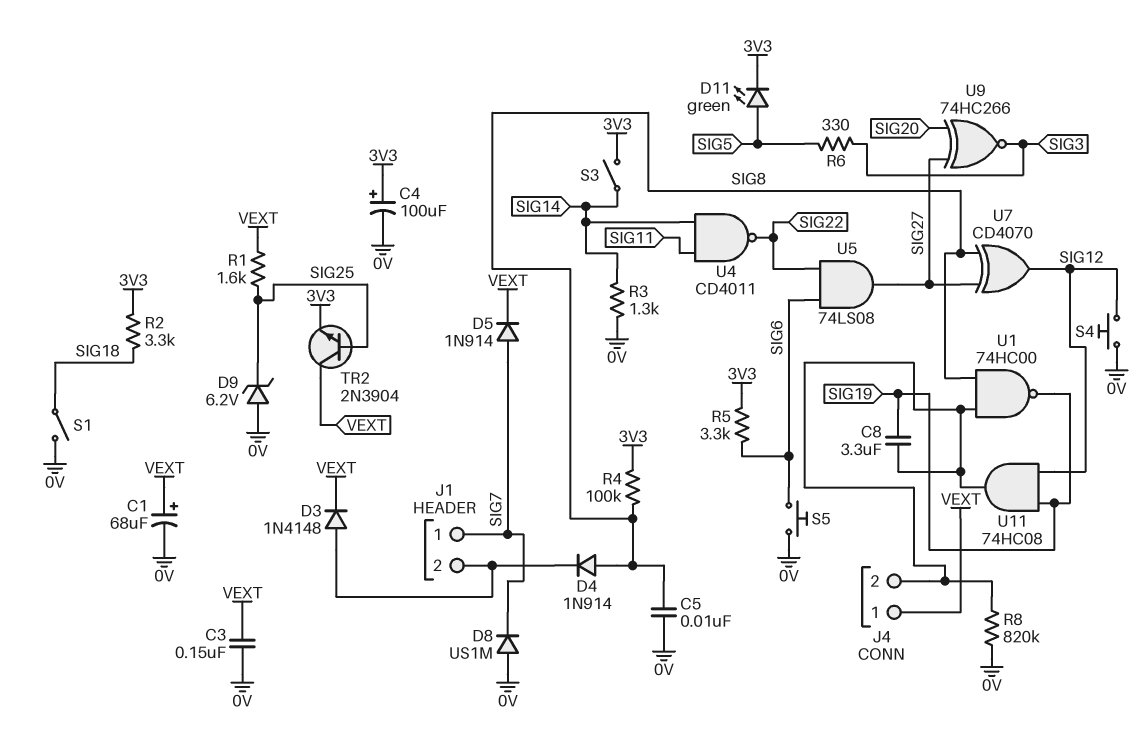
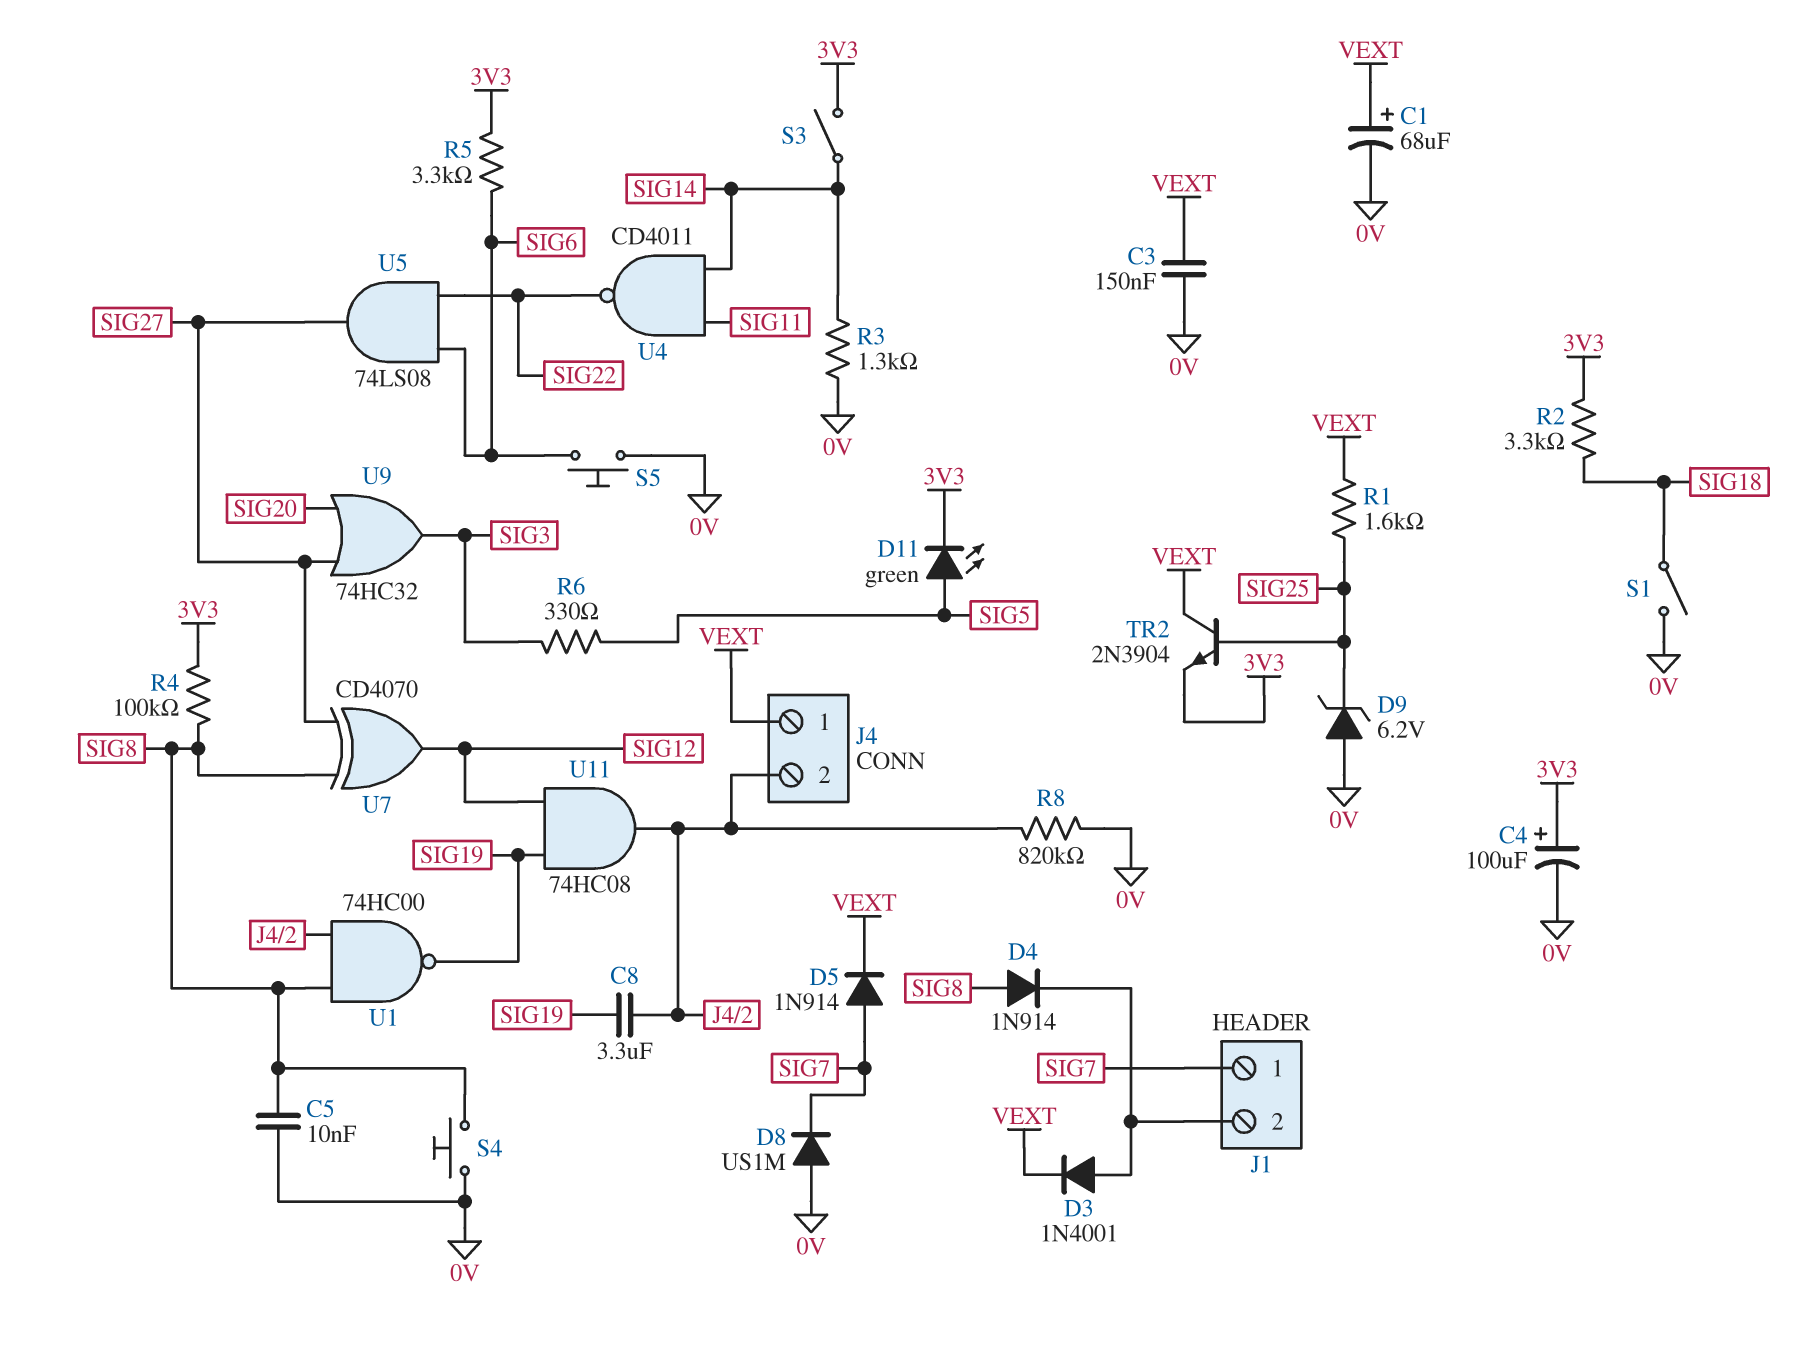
D3: diode 1N4148 (A J1/2, K VEXT) -> diode 1N4001 (A J1/2, K VEXT)
S4: button (0V, SIG12) -> button (0V, SIG8)
U9: XNOR 74HC266 (in SIG20, in SIG27, out SIG3) -> OR 74HC32 (in SIG20, in SIG27, out SIG3)

